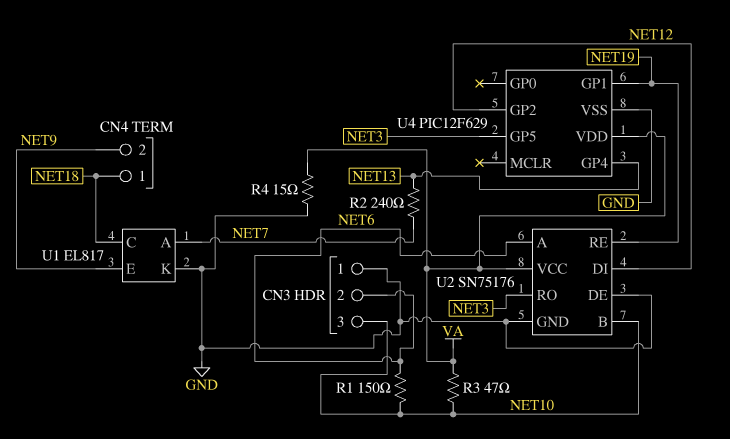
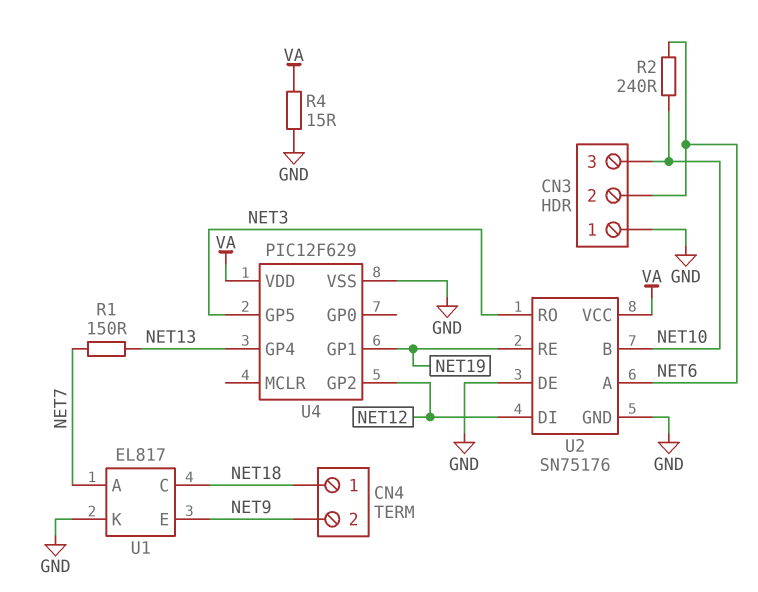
R1: 150 (NET6, NET10) -> 150 (NET7, NET13)
R2: 240 (NET7, NET13) -> 240 (NET6, NET10)
R3: 47 (NET10, VA) -> none

